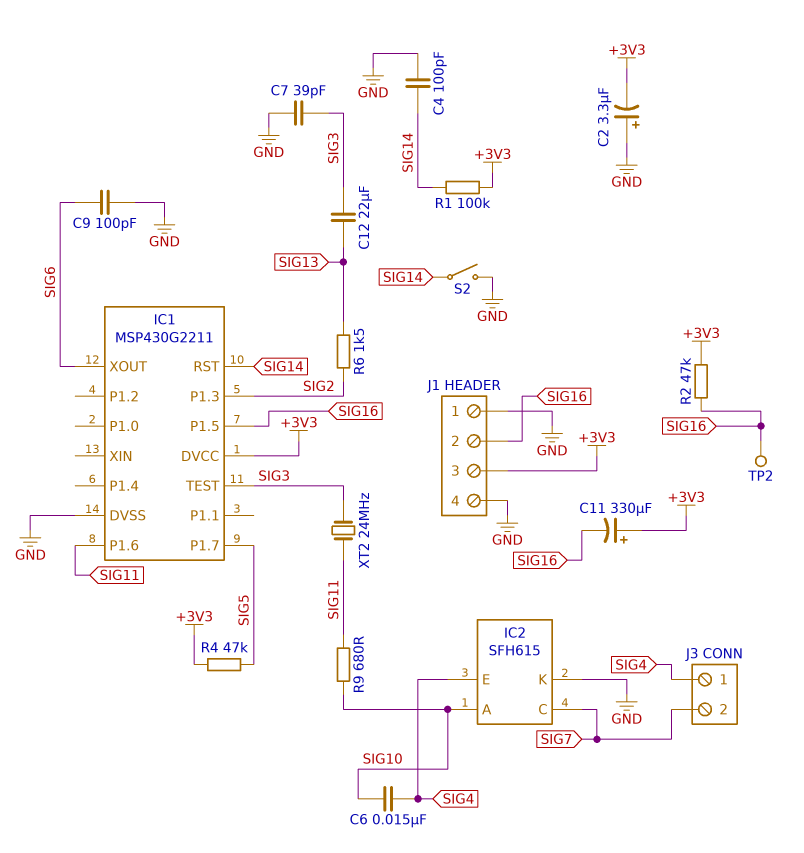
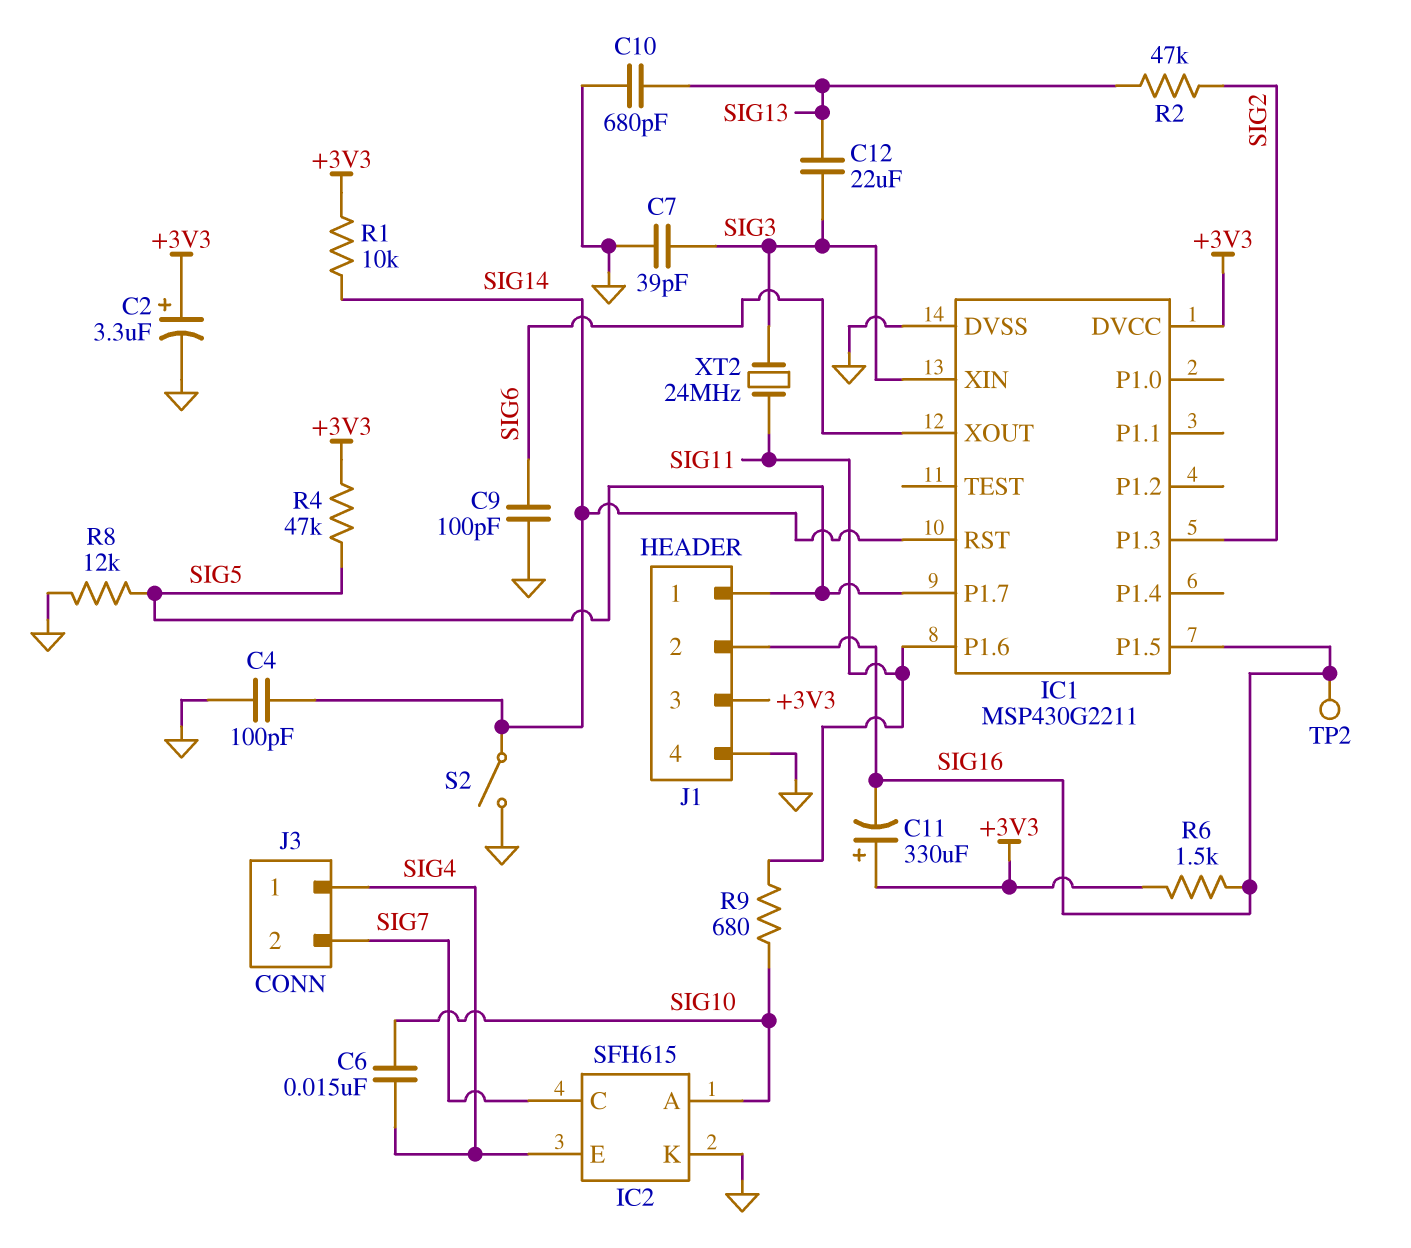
C2: 3.3uF (plus GND, minus +3V3) -> 3.3uF (plus +3V3, minus GND)
C10: none -> 680pF (GND, SIG13)
IC1 pin TEST: SIG3 -> none
IC1 pin XIN: none -> SIG3
J1 pin 1: GND -> SIG5
R1: 100k (+3V3, SIG14) -> 10k (+3V3, SIG14)
R2: 47k (+3V3, SIG16) -> 47k (SIG2, SIG13)
R6: 1.5k (SIG2, SIG13) -> 1.5k (+3V3, SIG16)
R8: none -> 12k (GND, SIG5)

